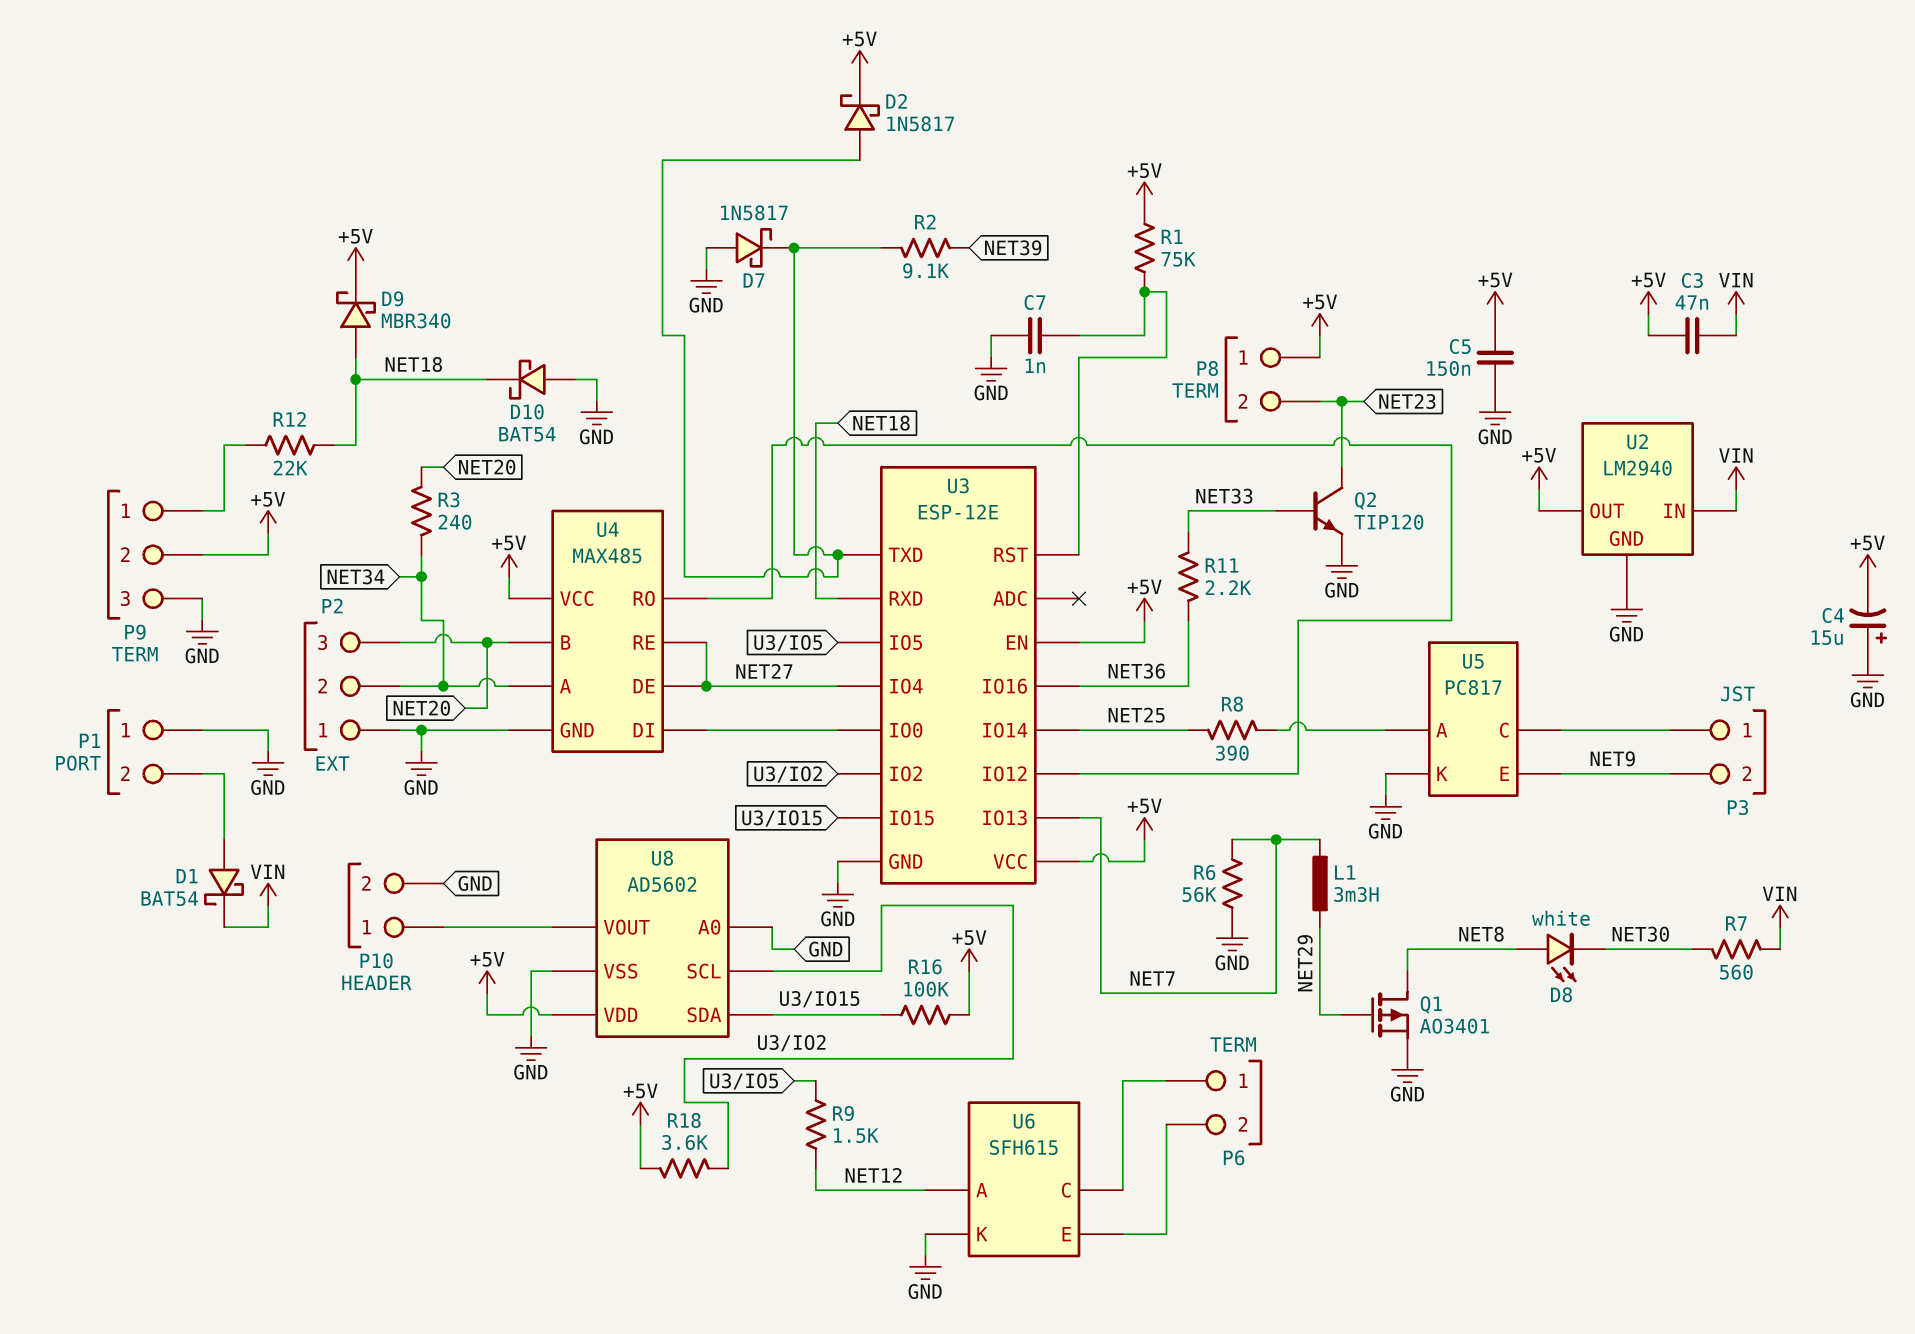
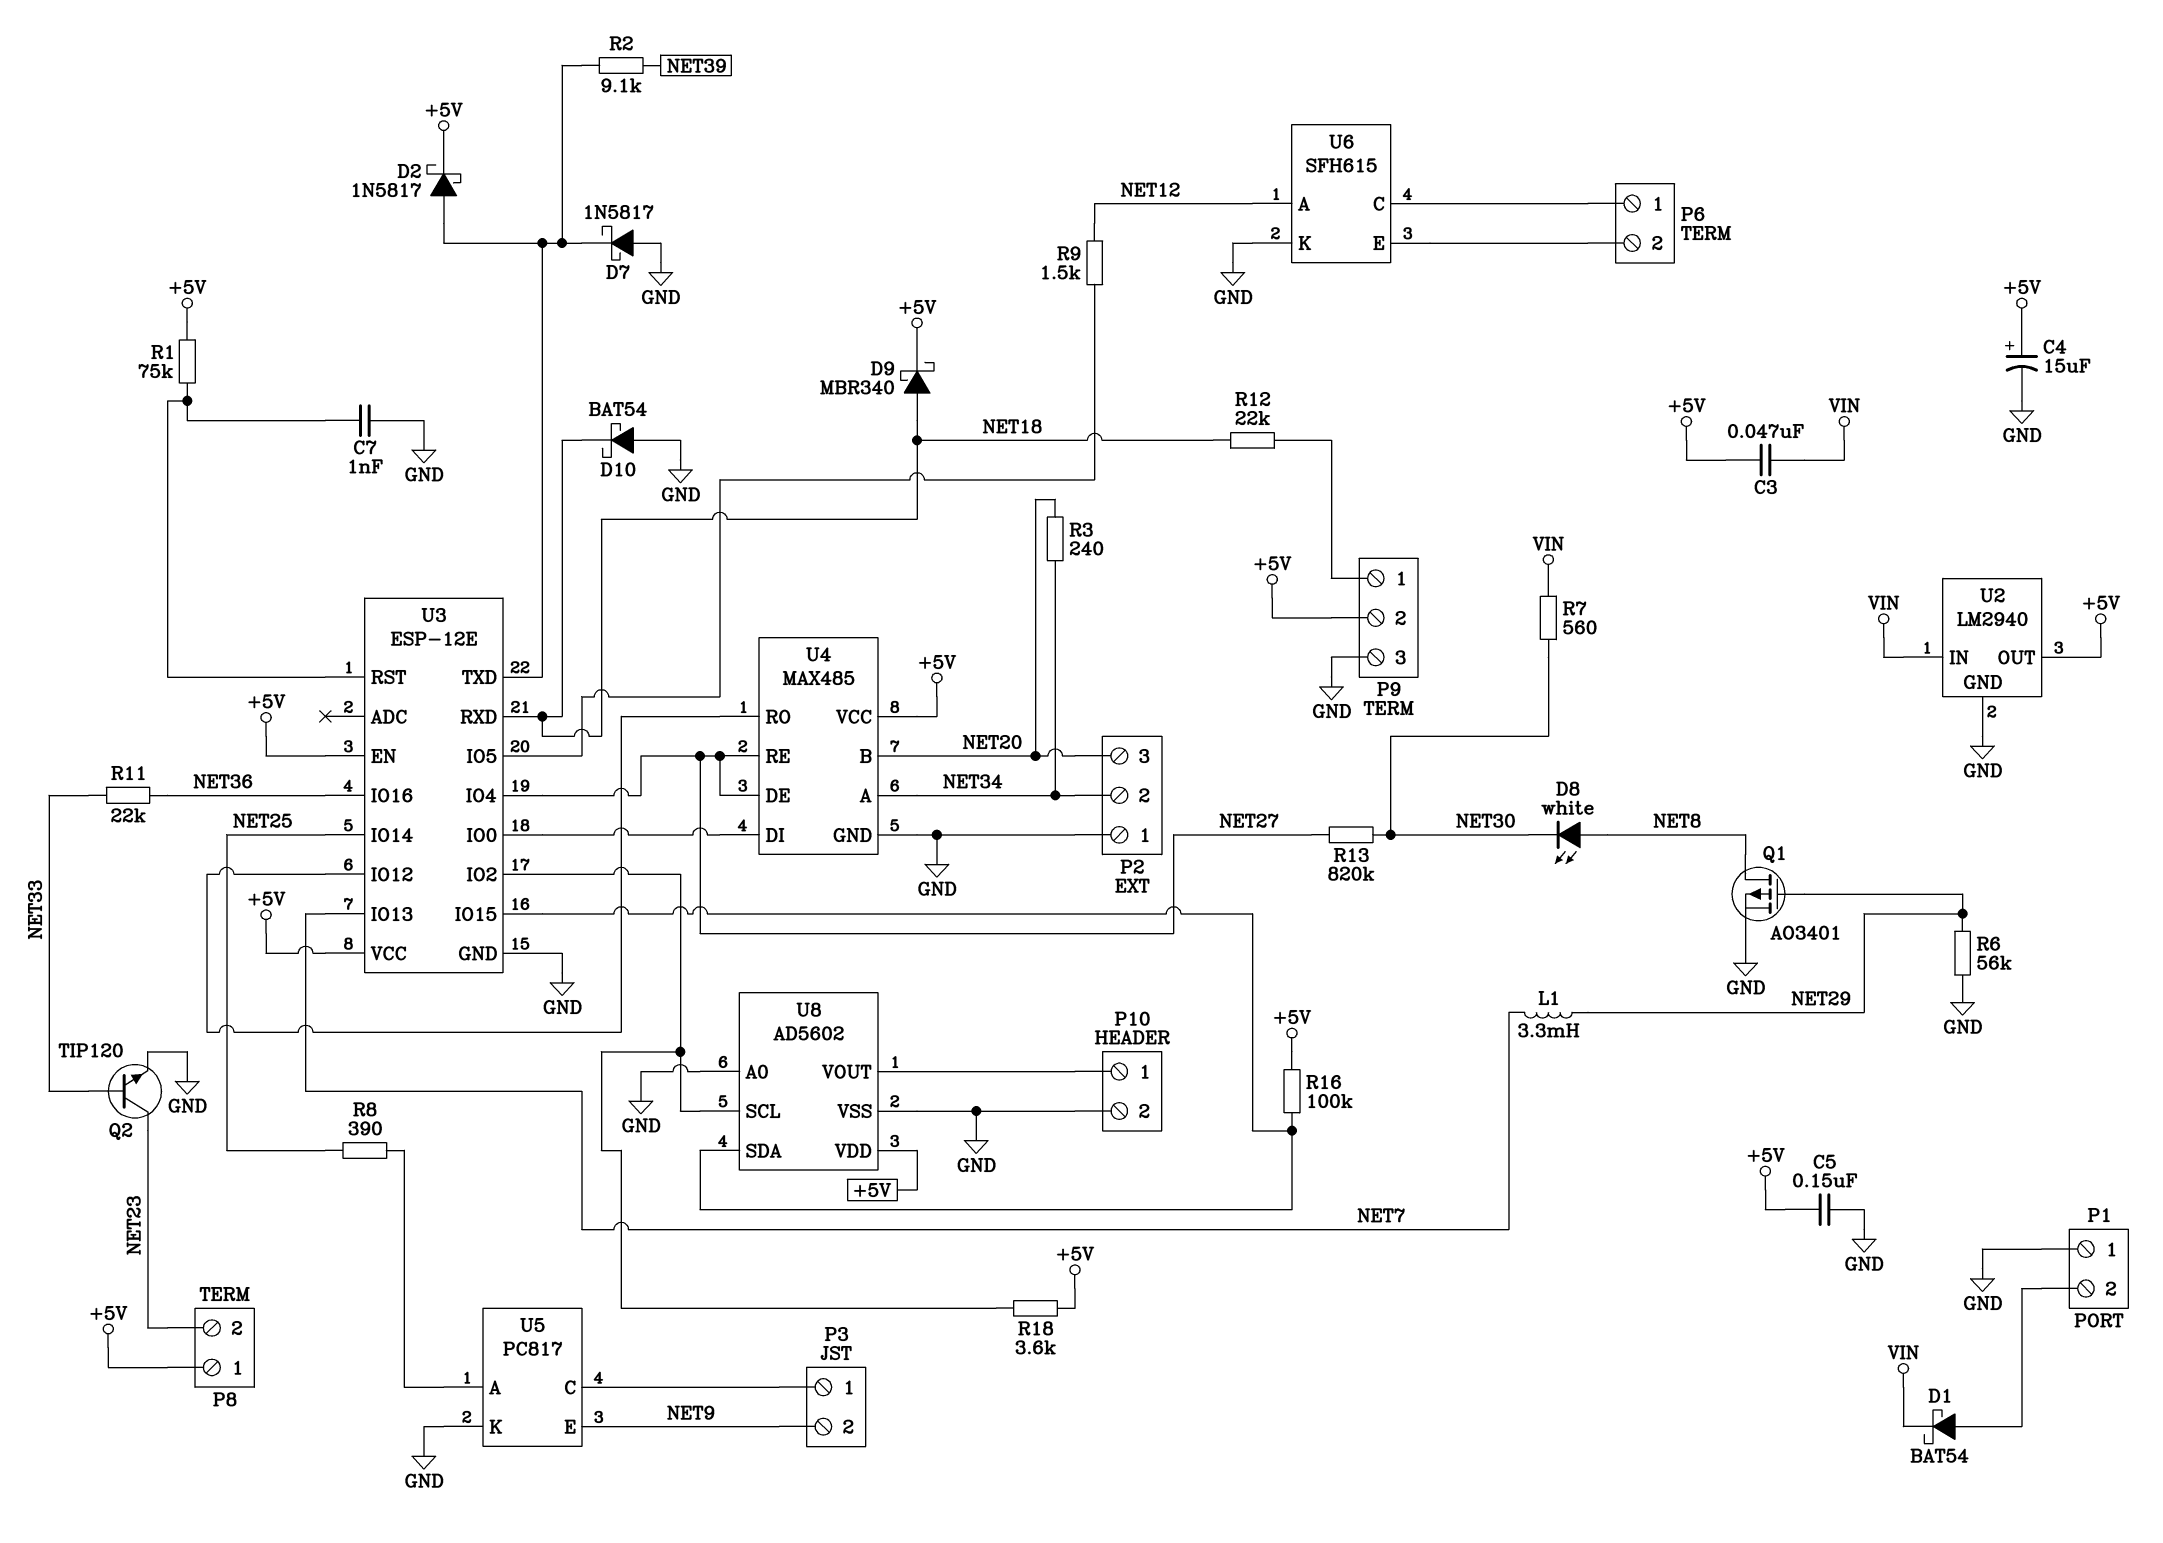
C4: 15uF (plus GND, minus +5V) -> 15uF (plus +5V, minus GND)
R6: 56k (GND, NET7) -> 56k (GND, NET29)
R11: 2.2k (NET33, NET36) -> 22k (NET33, NET36)
R13: none -> 820k (NET27, NET30)

